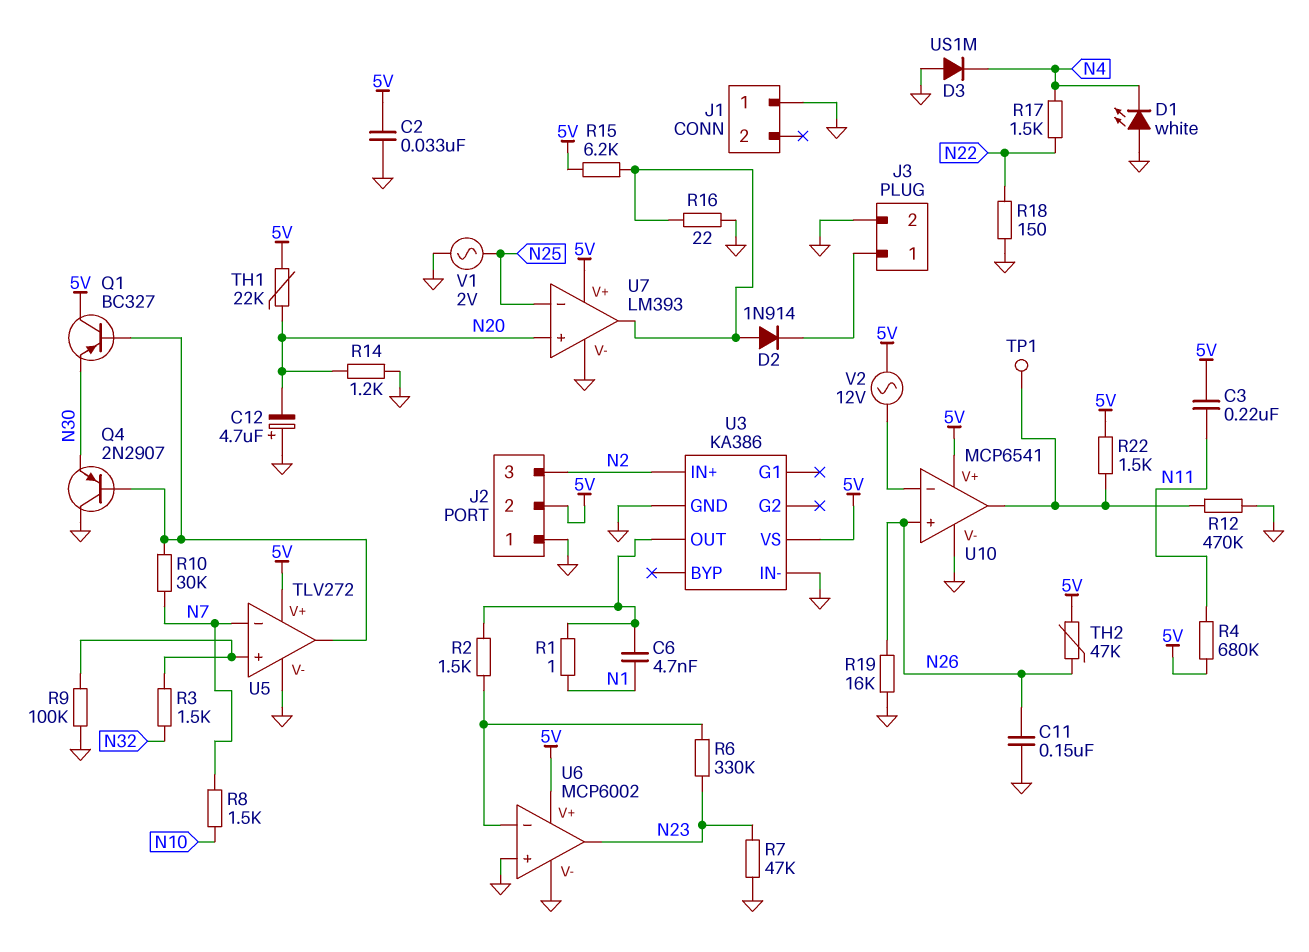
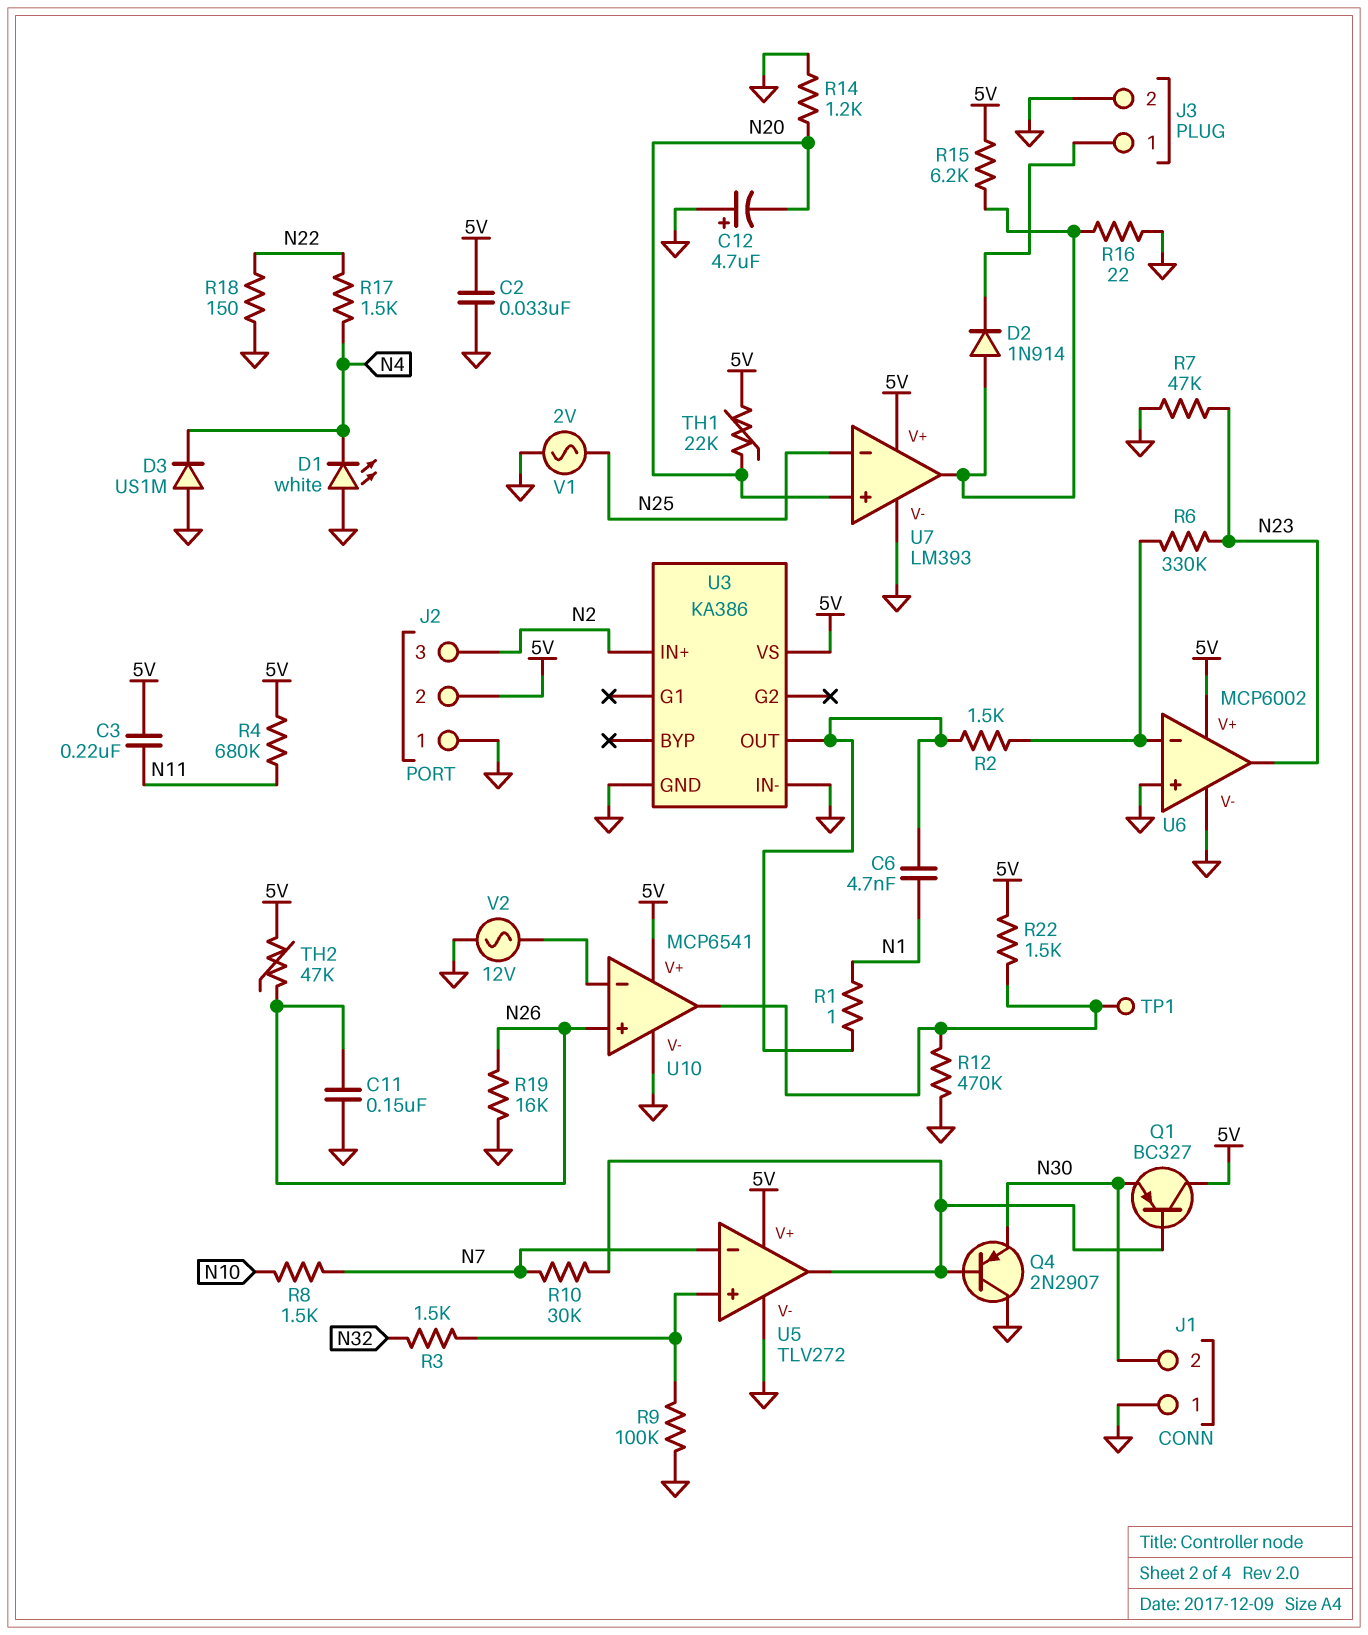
J1 pin 2: none -> N30
V2: AC 12V (5V, U10/in-) -> AC 12V (GND, U10/in-)

